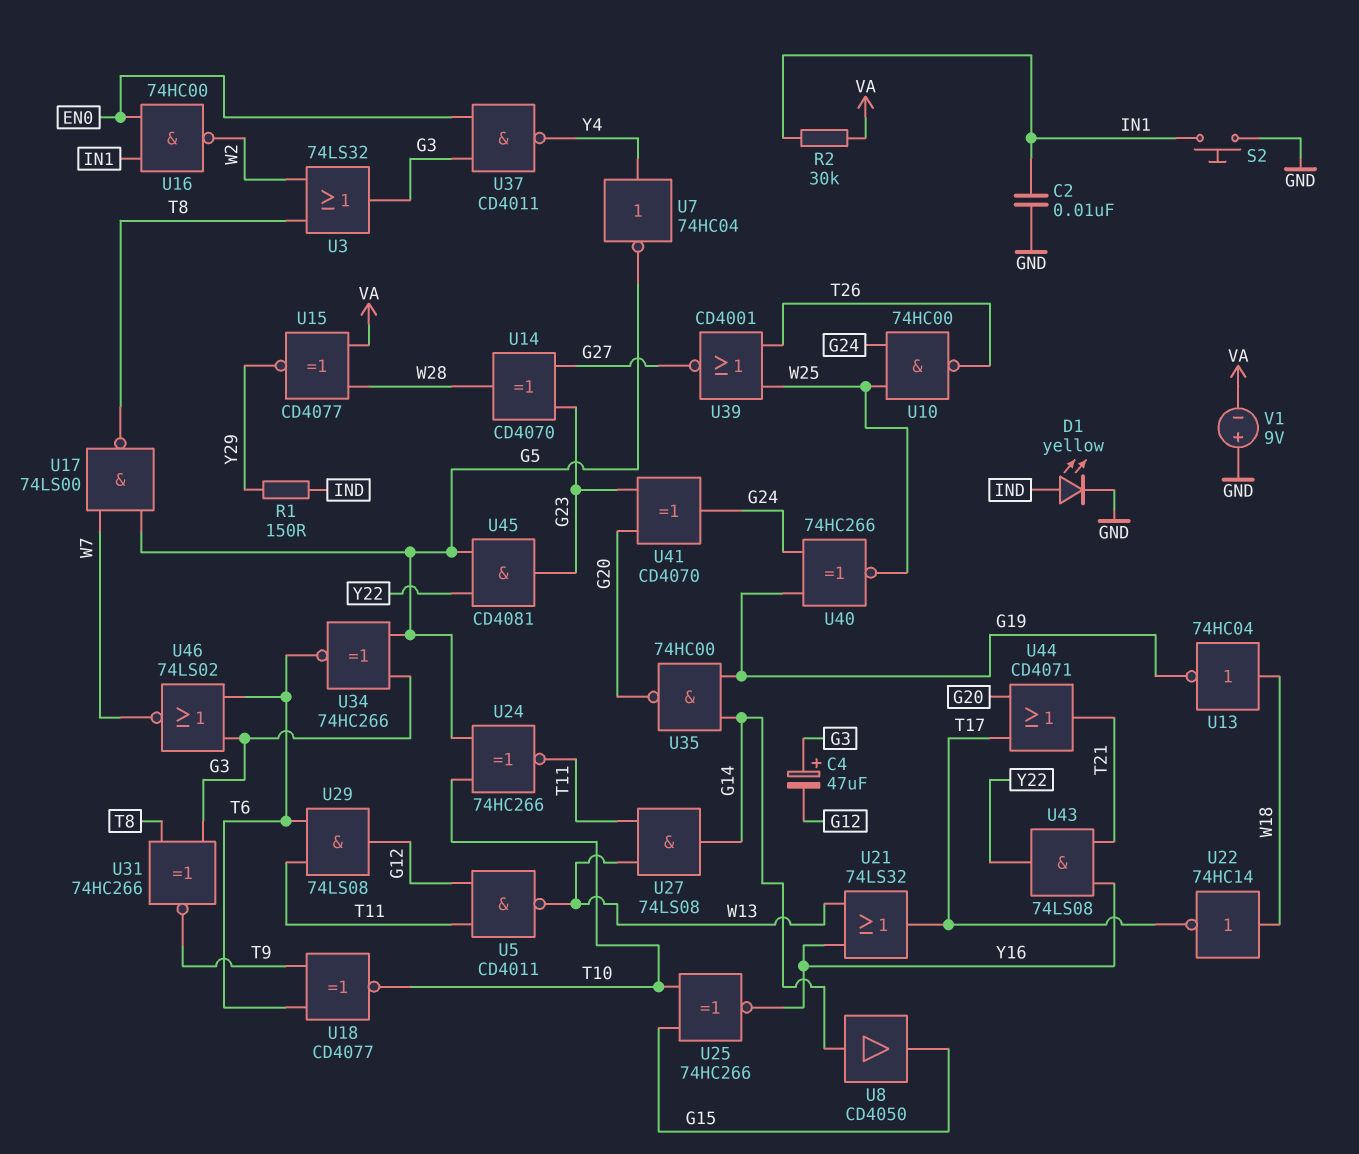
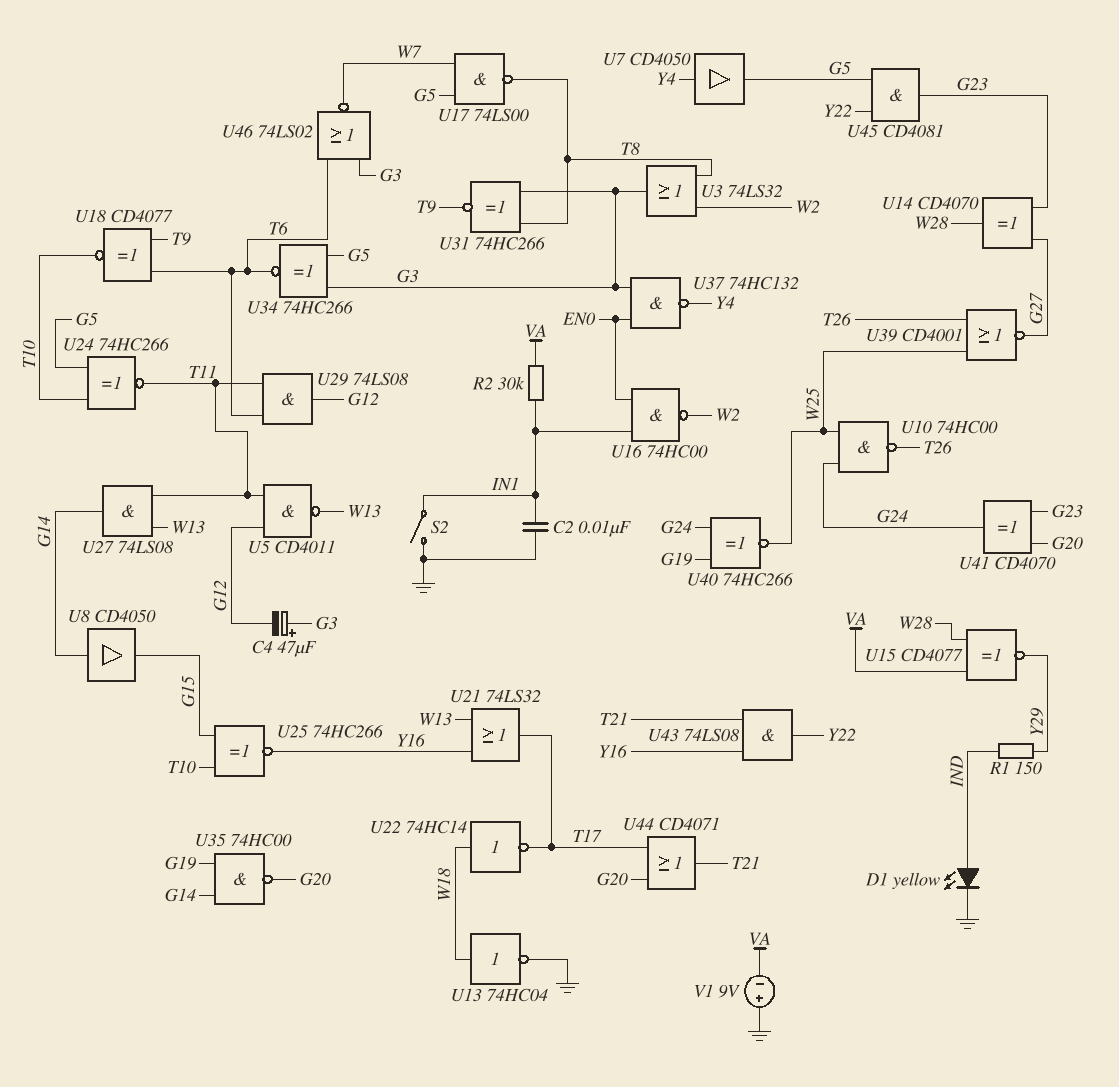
S2: button (GND, IN1) -> switch (GND, IN1)
U7: NOT 74HC04 (in Y4, out G5) -> buffer CD4050 (in Y4, out G5)
U13: NOT 74HC04 (in W18, out G19) -> NOT 74HC04 (in W18, out GND)
U37: NAND CD4011 (in EN0, in G3, out Y4) -> NAND 74HC132 (in EN0, in G3, out Y4)

